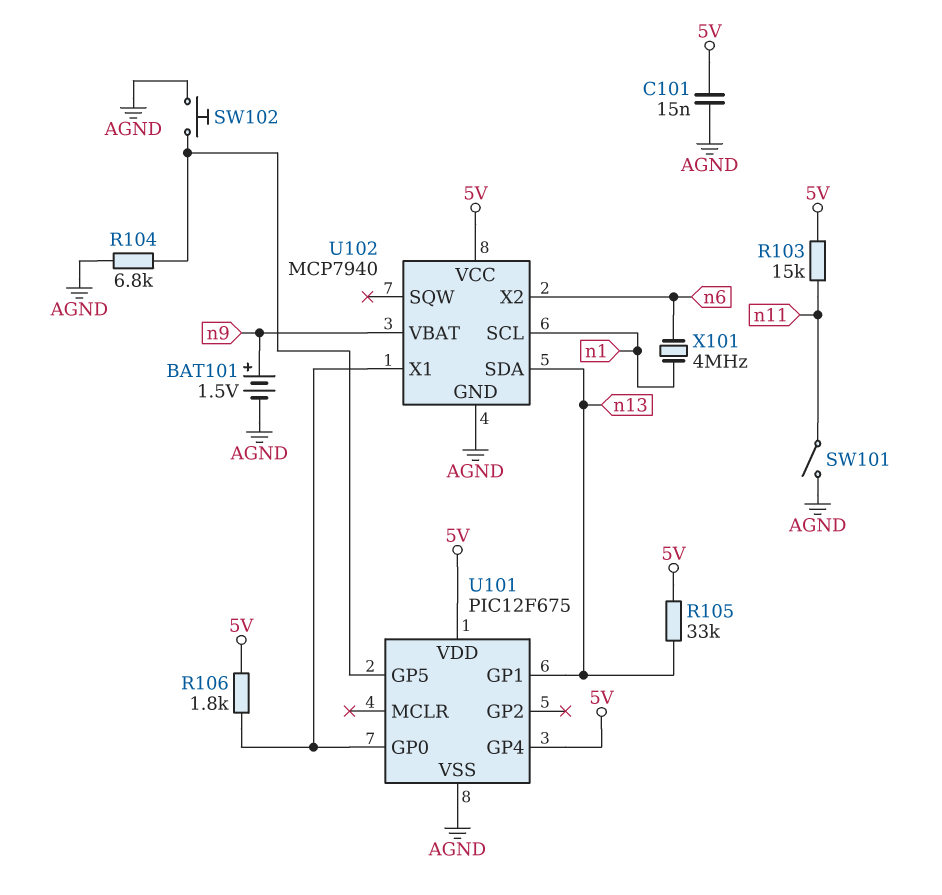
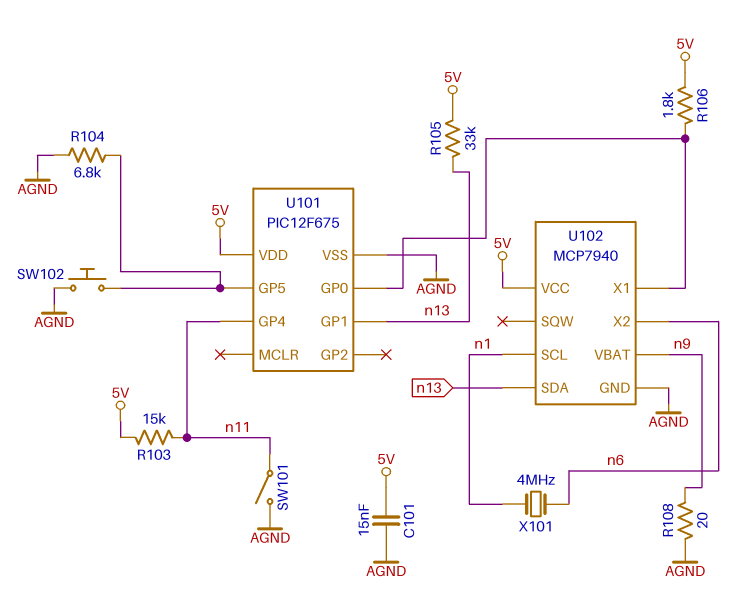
BAT101: 1.5V (plus n9, minus AGND) -> none
R108: none -> 20 (AGND, n9)
U101 pin GP4: 5V -> n11

